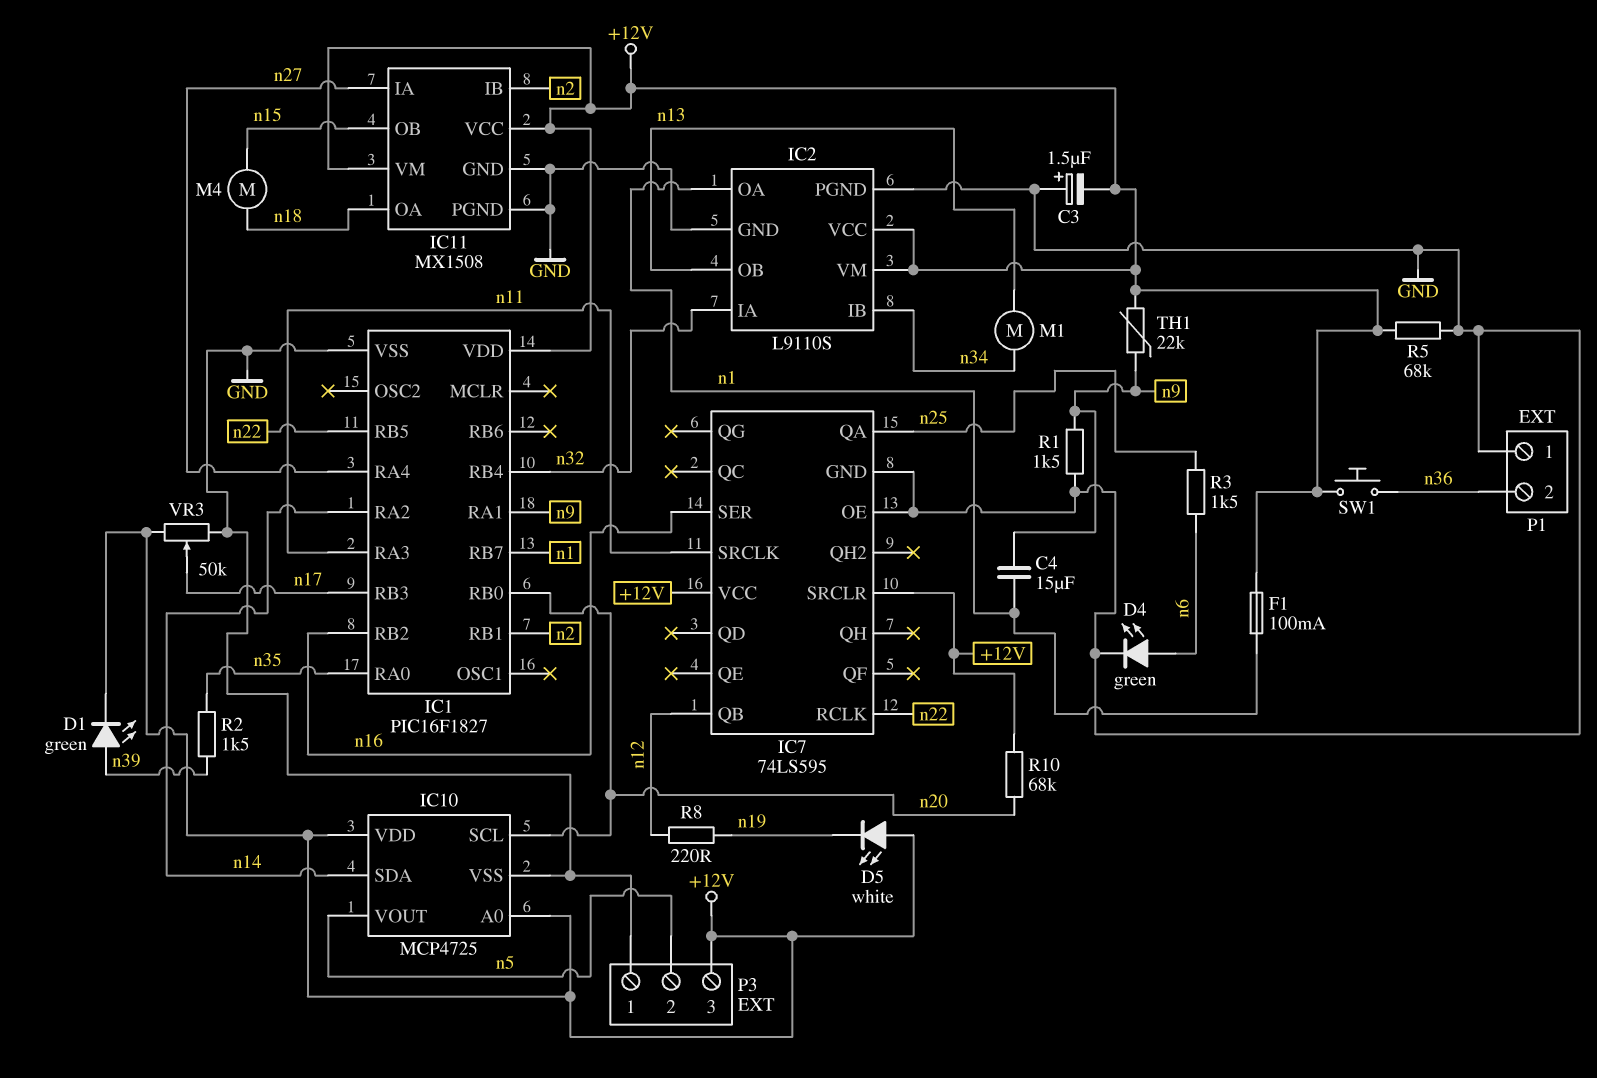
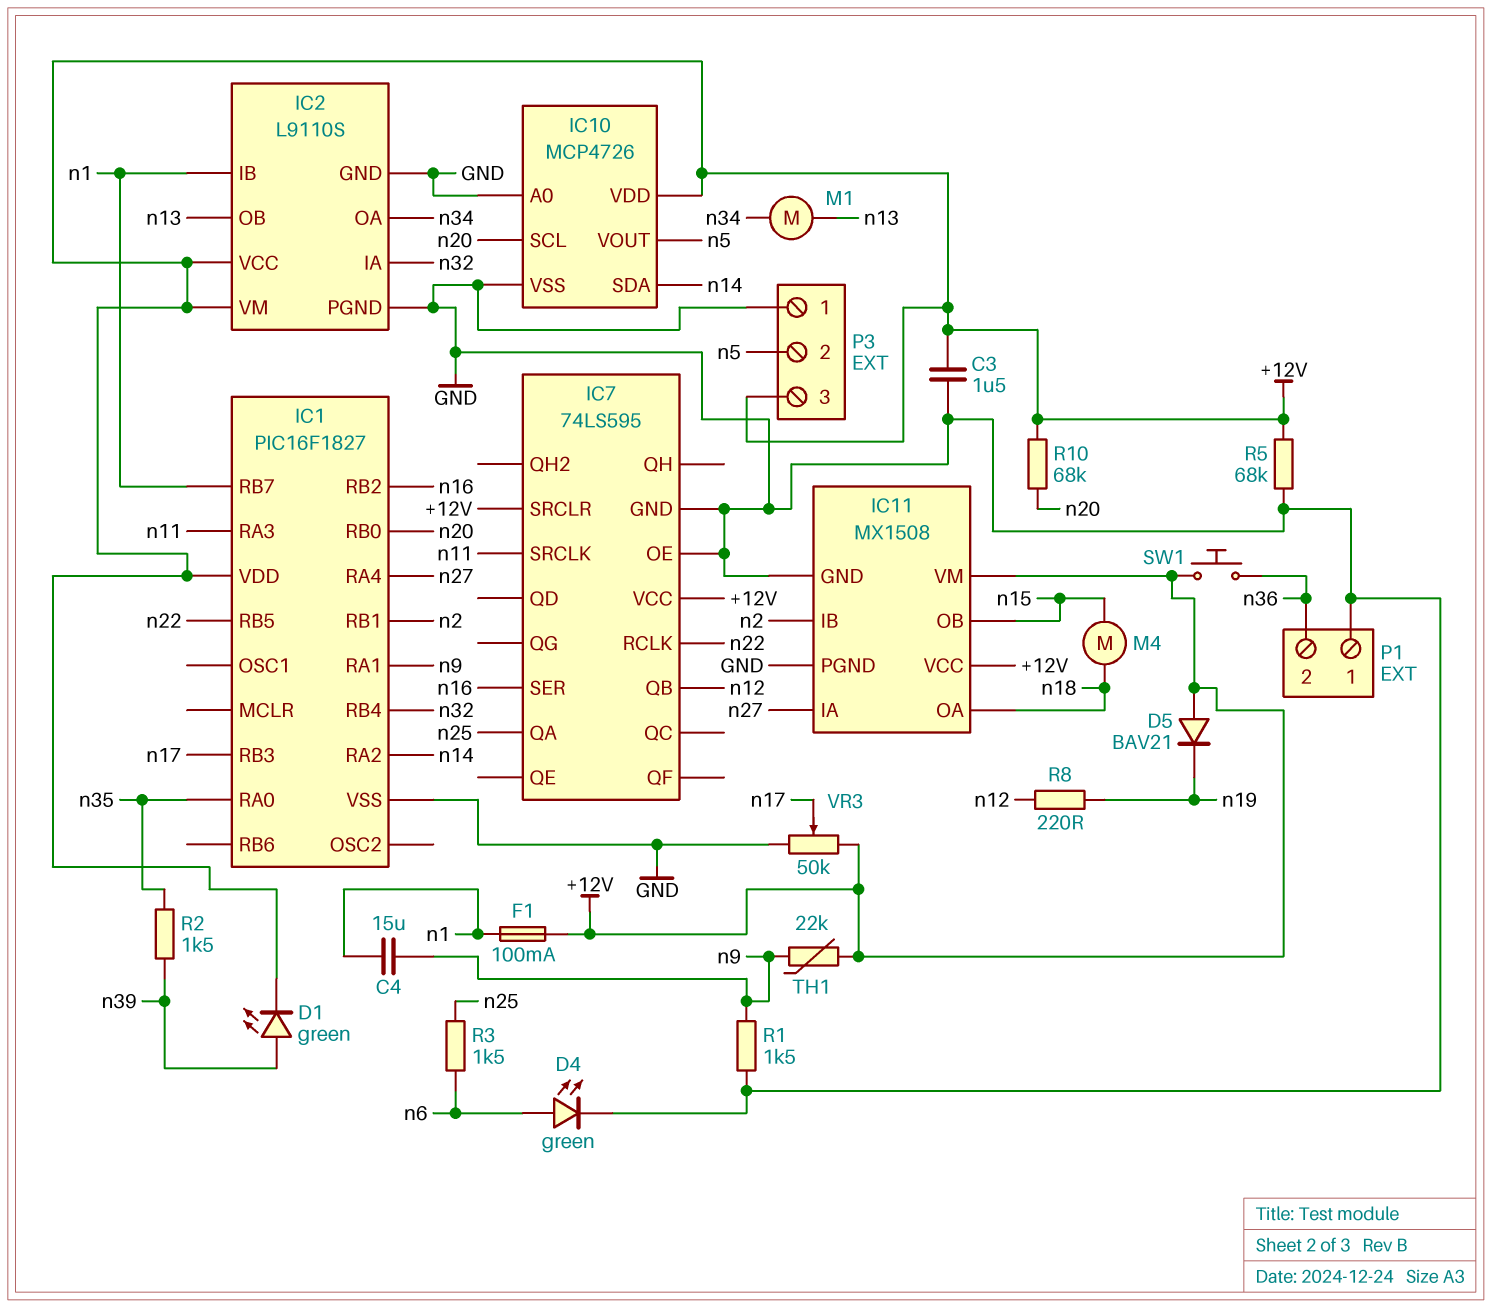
C3: 1.5uF (plus GND, minus +12V) -> 1.5uF (+12V, GND)
D5: LED white (A +12V, K n19) -> diode BAV21 (A +12V, K n19)
IC2 pin IB: n34 -> n1
IC2 pin OA: n1 -> n34
IC10: MCP4725 -> MCP4726
IC10 pin A0: +12V -> GND

